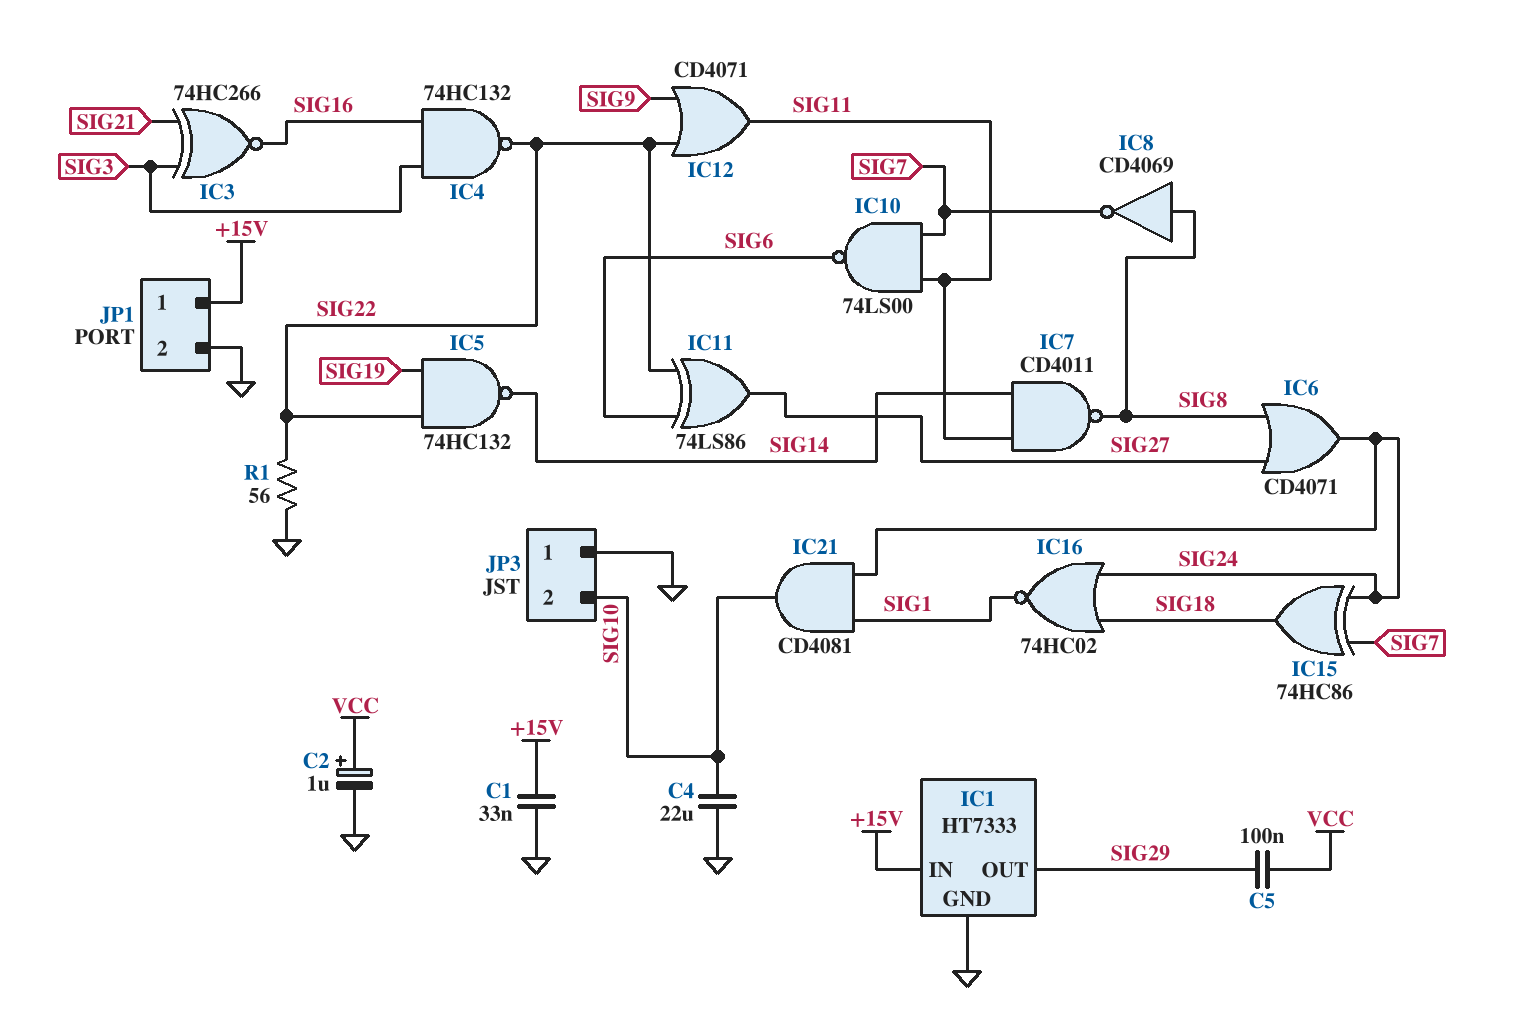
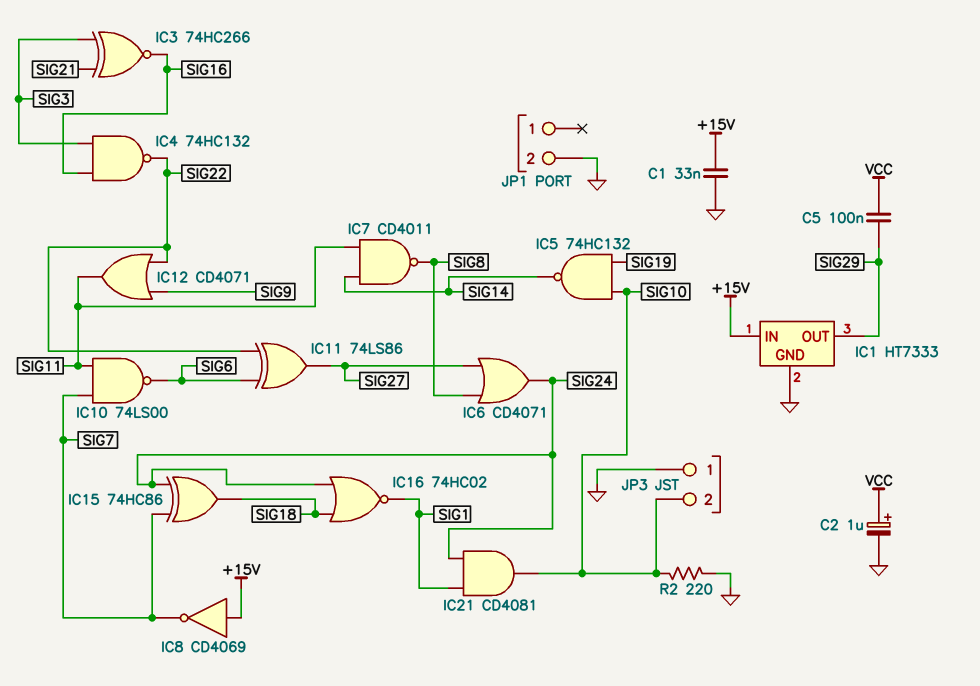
C4: 22uF (GND, SIG10) -> none
IC5: NAND 74HC132 (in SIG19, in SIG22, out SIG14) -> NAND 74HC132 (in SIG10, in SIG19, out SIG14)
IC8: NOT CD4069 (in SIG8, out SIG7) -> NOT CD4069 (in +15V, out SIG7)
JP1 pin 1: +15V -> none
R1: 56 (GND, SIG22) -> none
R2: none -> 220 (GND, SIG10)

